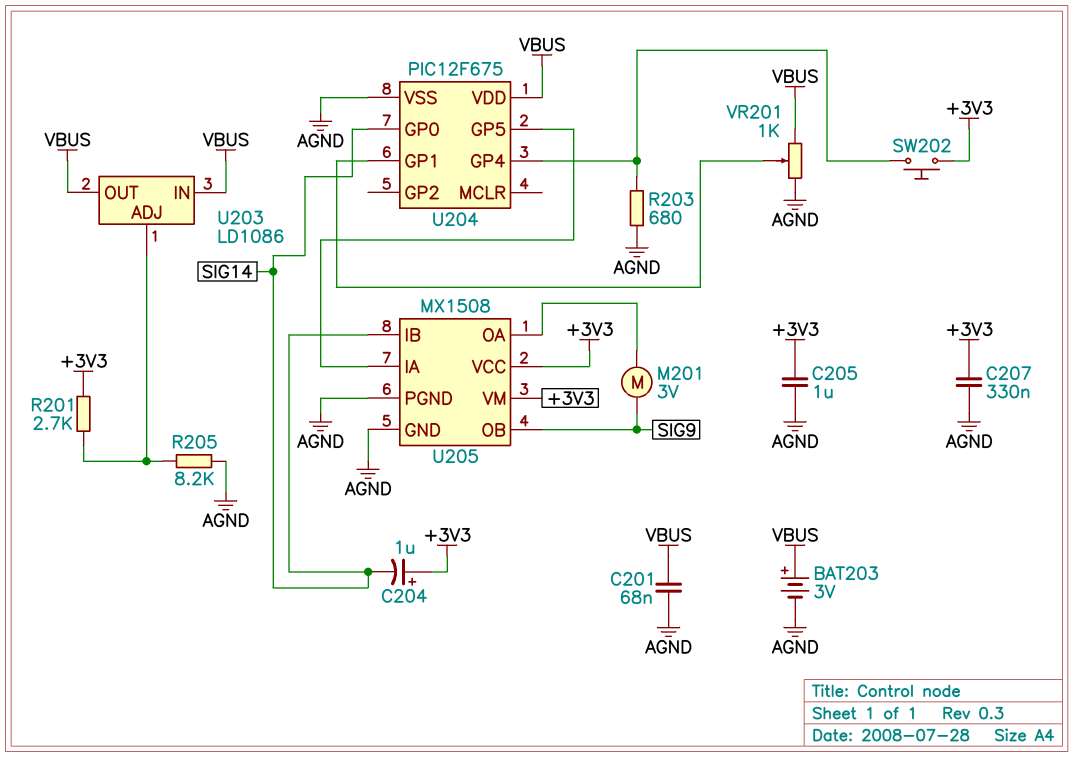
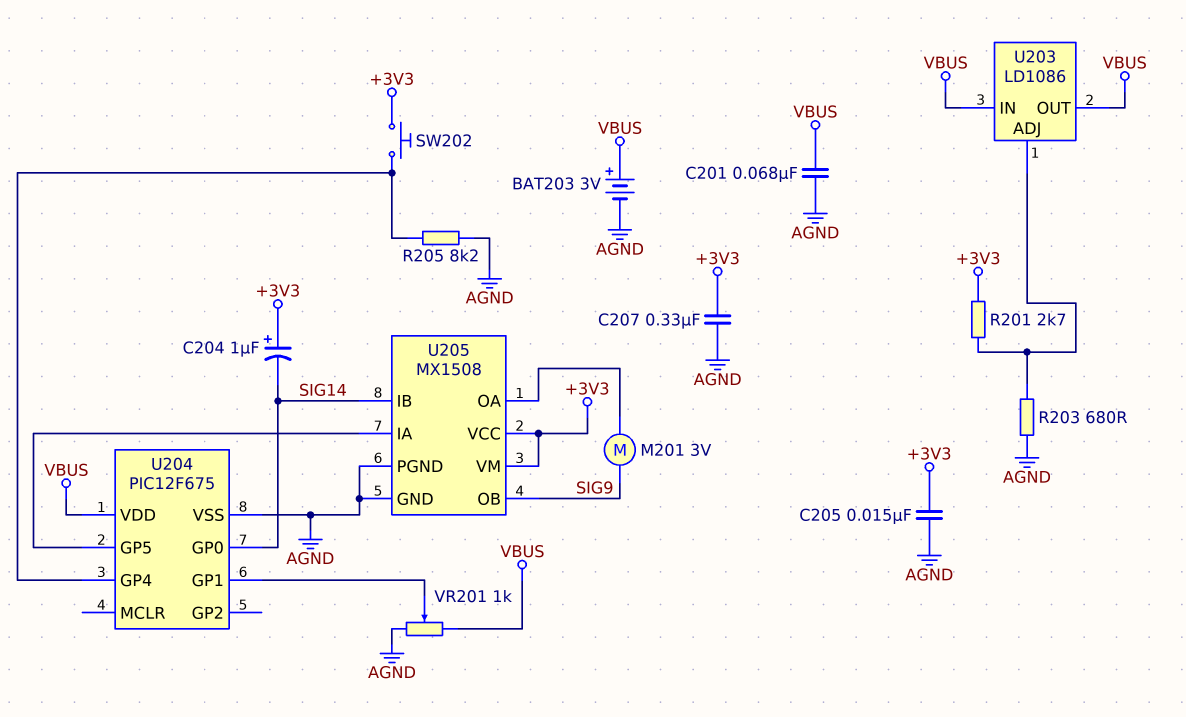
C205: 1uF (+3V3, AGND) -> 15nF (+3V3, AGND)
R203: 680 (AGND, U204/GP4) -> 680 (AGND, U203/ADJ)
R205: 8.2k (AGND, U203/ADJ) -> 8.2k (AGND, U204/GP4)

